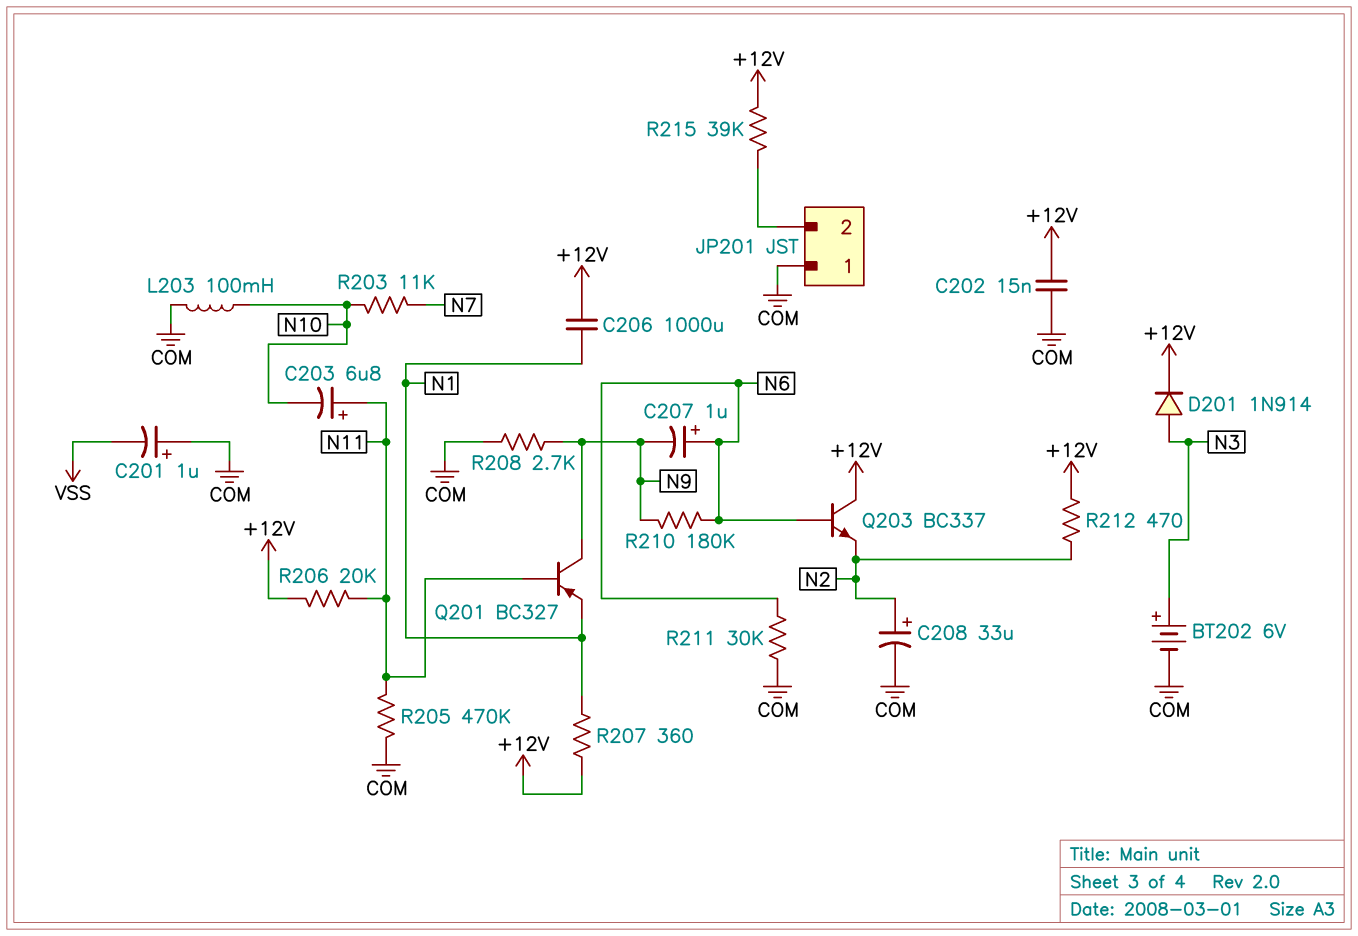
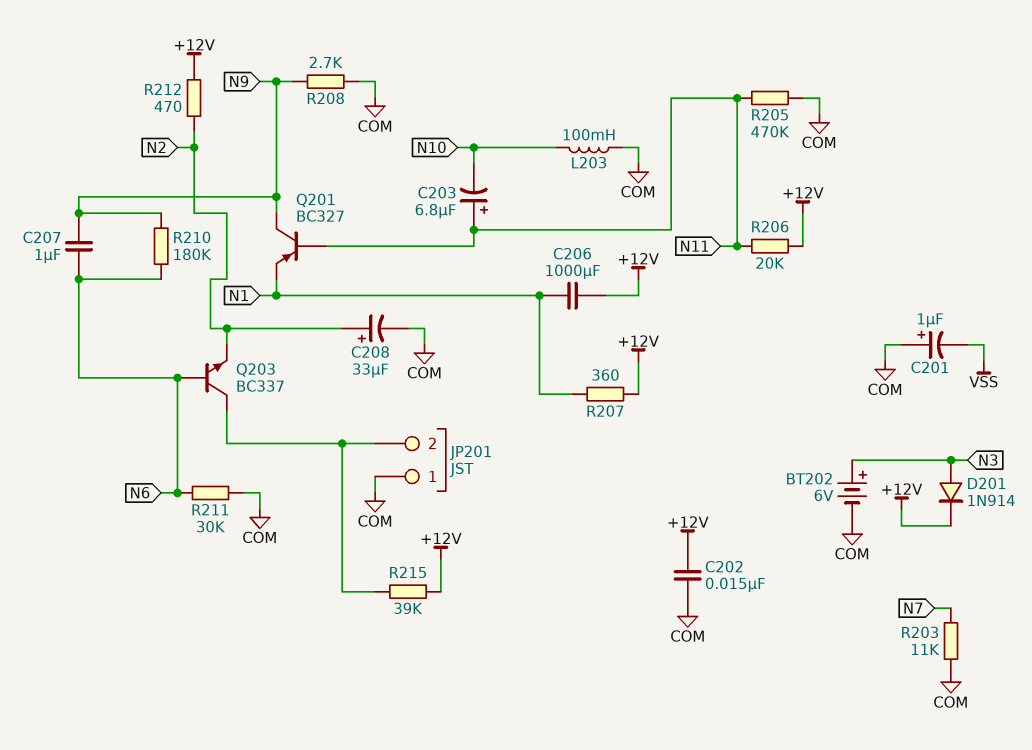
C207: 1uF (plus N6, minus N9) -> 1uF (N6, N9)
Q203: NPN BC337 (B N6, C +12V, E N2) -> NPN BC337 (B N6, C JP201/2, E N2)
R203: 11k (N7, N10) -> 11k (COM, N7)

